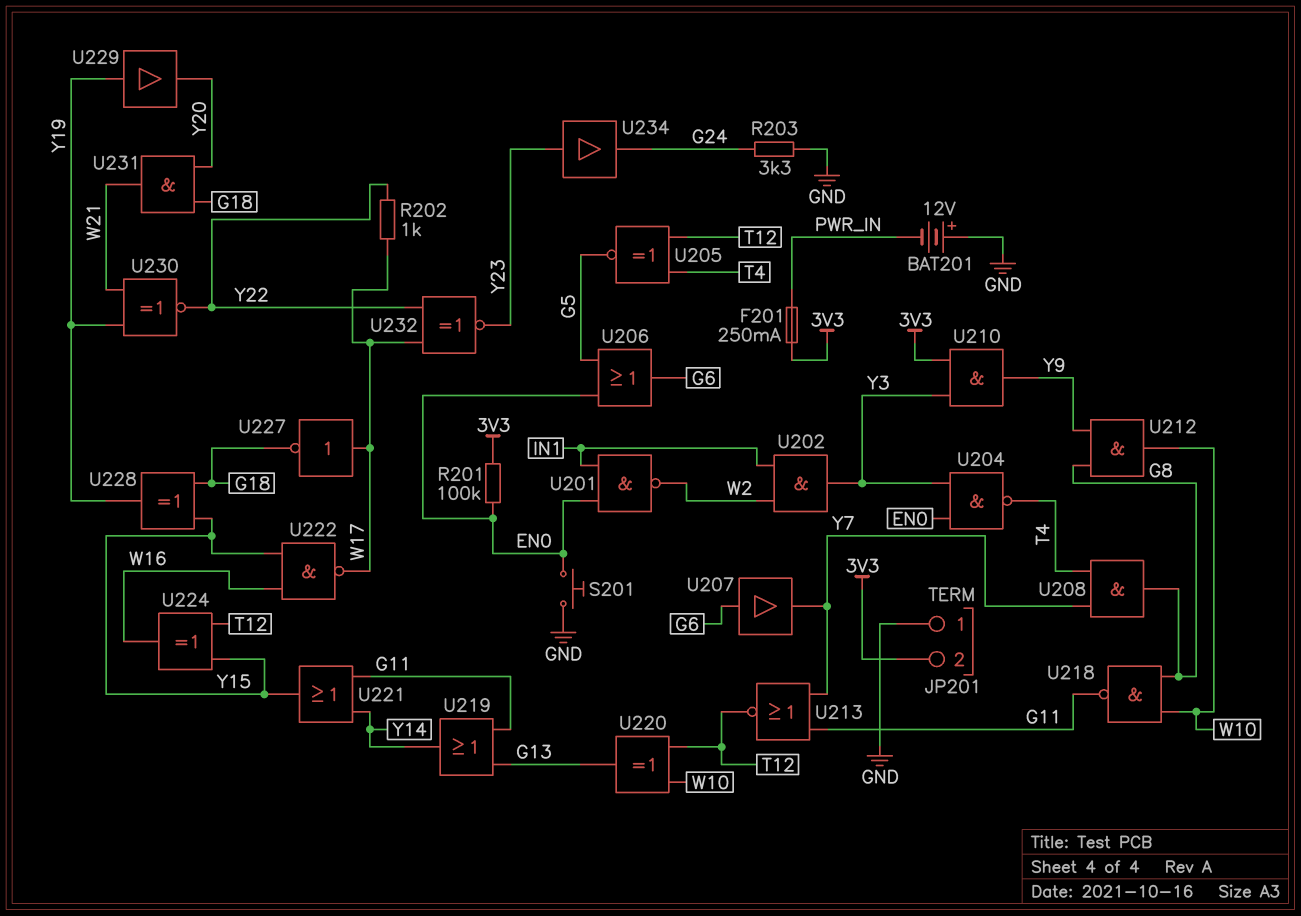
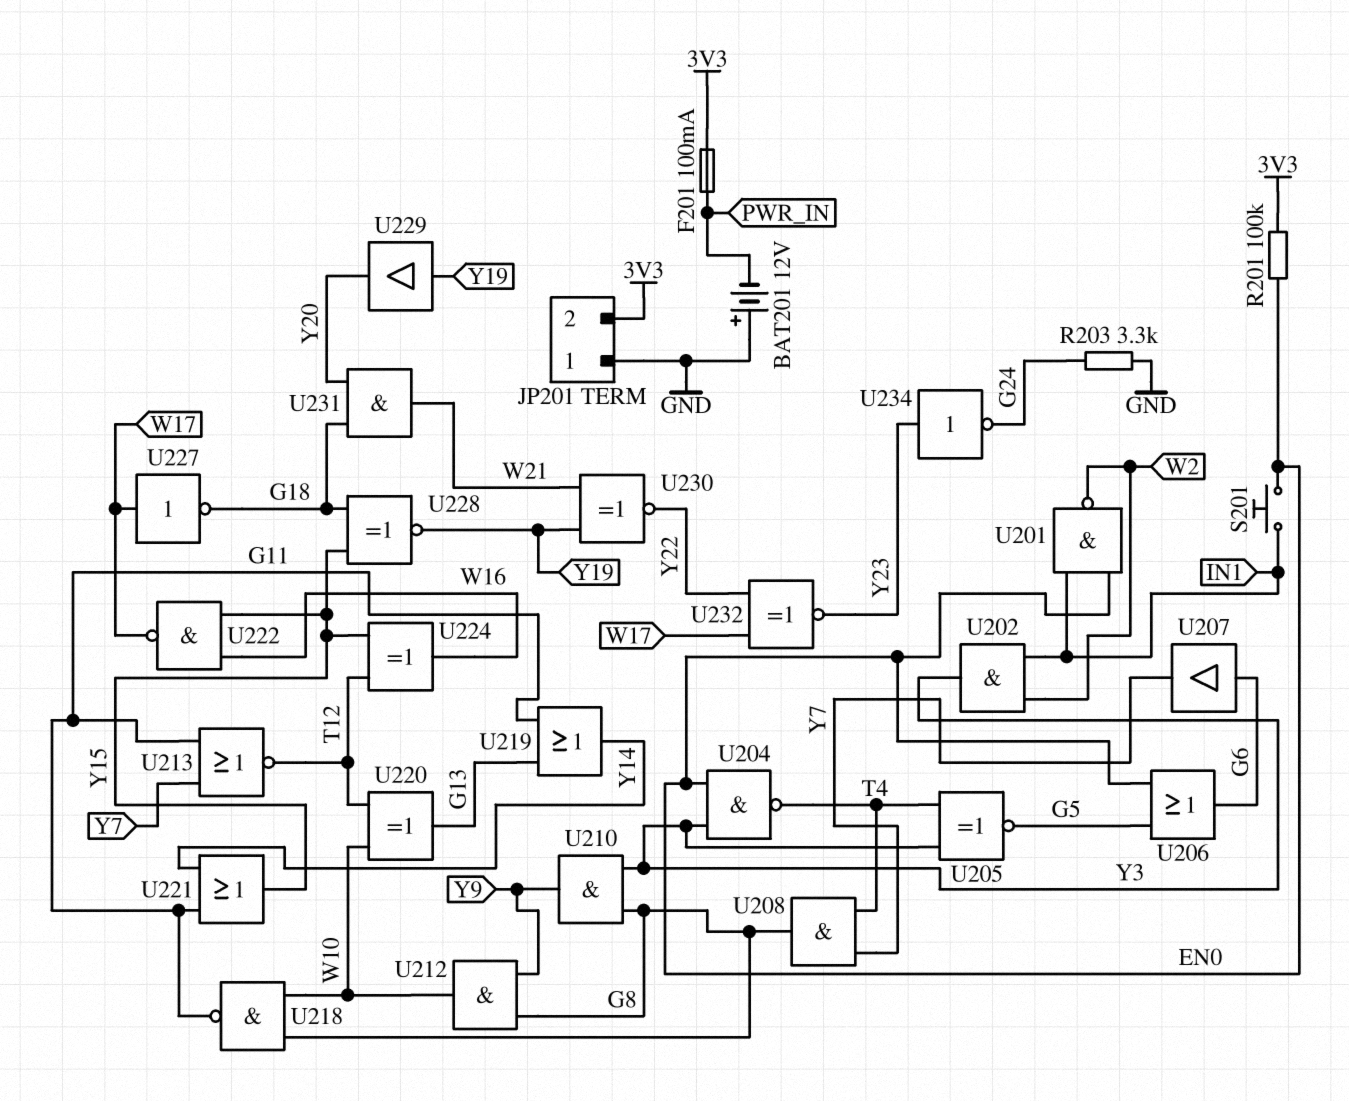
F201: 250mA (3V3, PWR_IN) -> 100mA (3V3, PWR_IN)
R202: 1k (W17, Y22) -> none
S201: button (EN0, GND) -> button (EN0, IN1)
U205: XNOR (in T4, in T12, out G5) -> XNOR (in T4, in Y3, out G5)
U210: AND (in 3V3, in Y3, out Y9) -> AND (in G8, in Y3, out Y9)
U228: XOR (in G18, in Y15, out Y19) -> XNOR (in G18, in Y15, out Y19)
U234: buffer (in Y23, out G24) -> NOT (in Y23, out G24)

